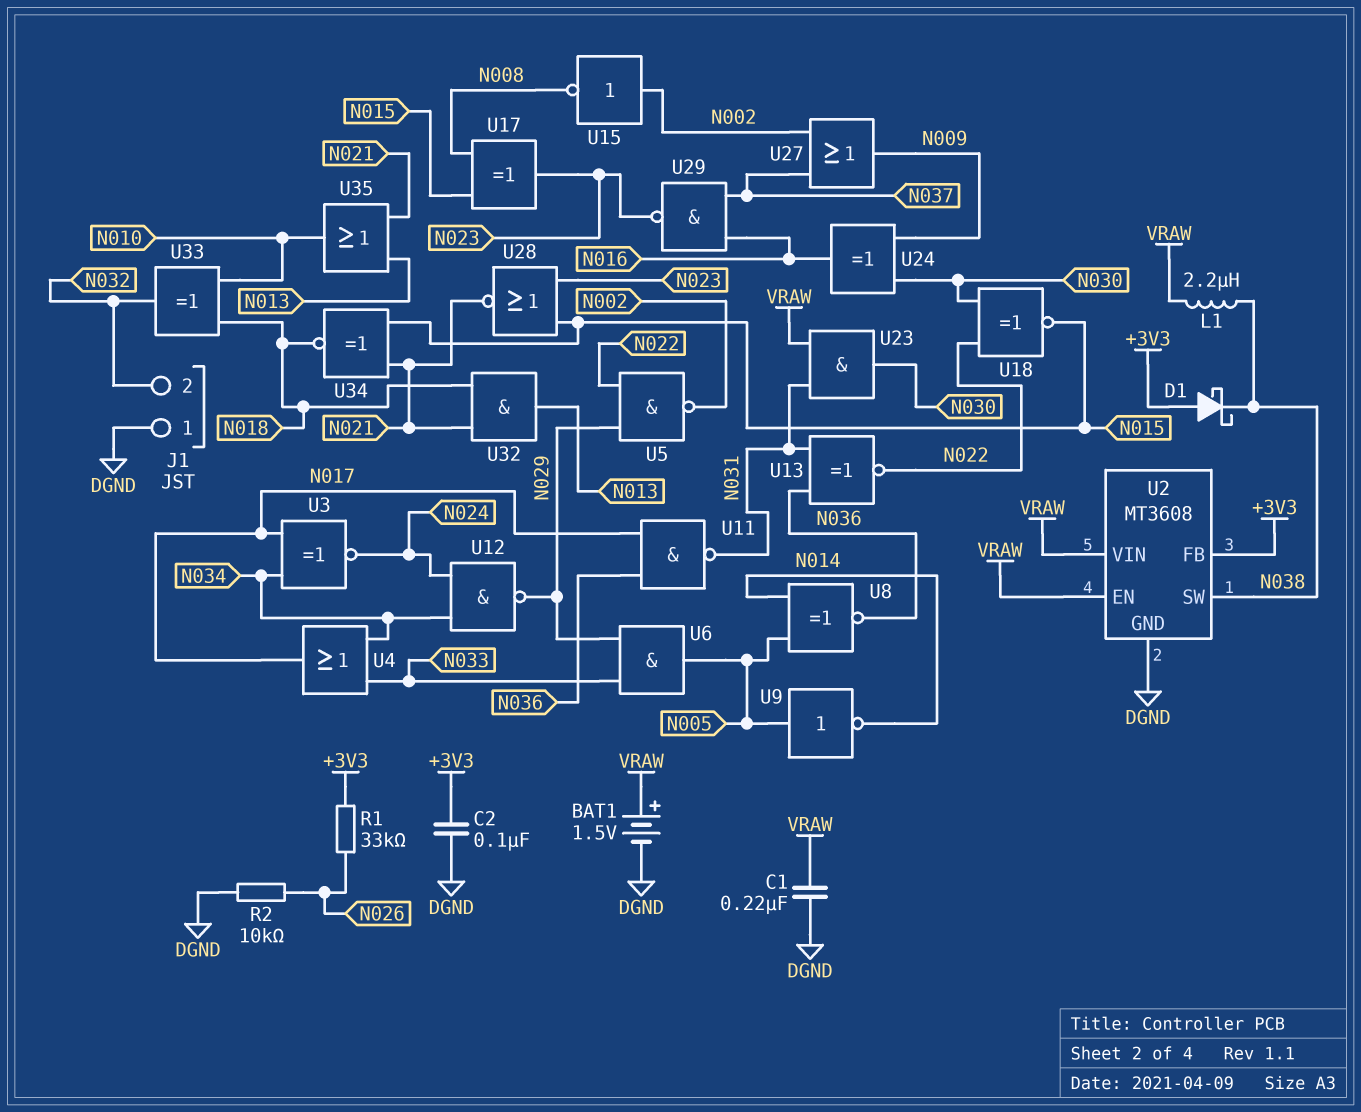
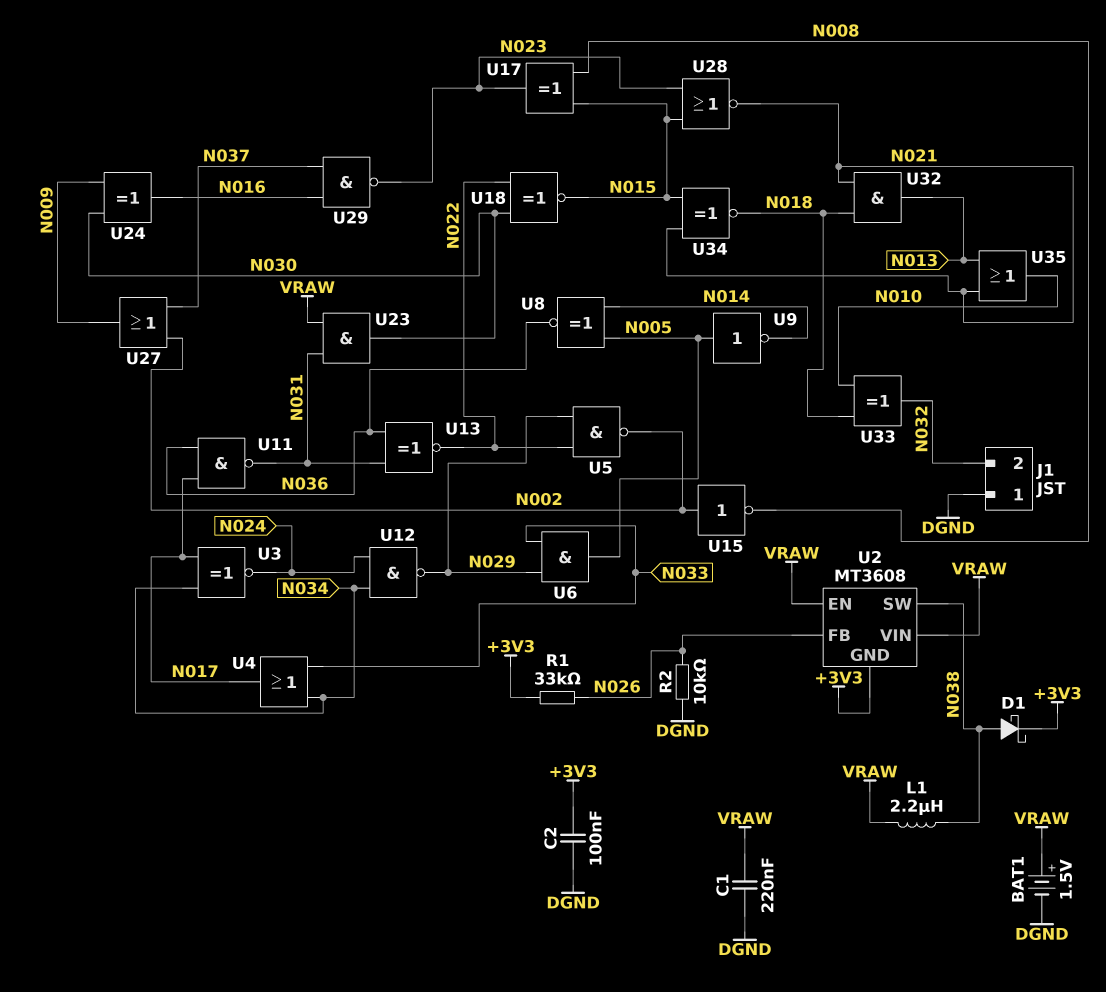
D1: schottky (A +3V3, K N038) -> schottky (A N038, K +3V3)
U2 pin FB: +3V3 -> N026
U2 pin GND: DGND -> +3V3

